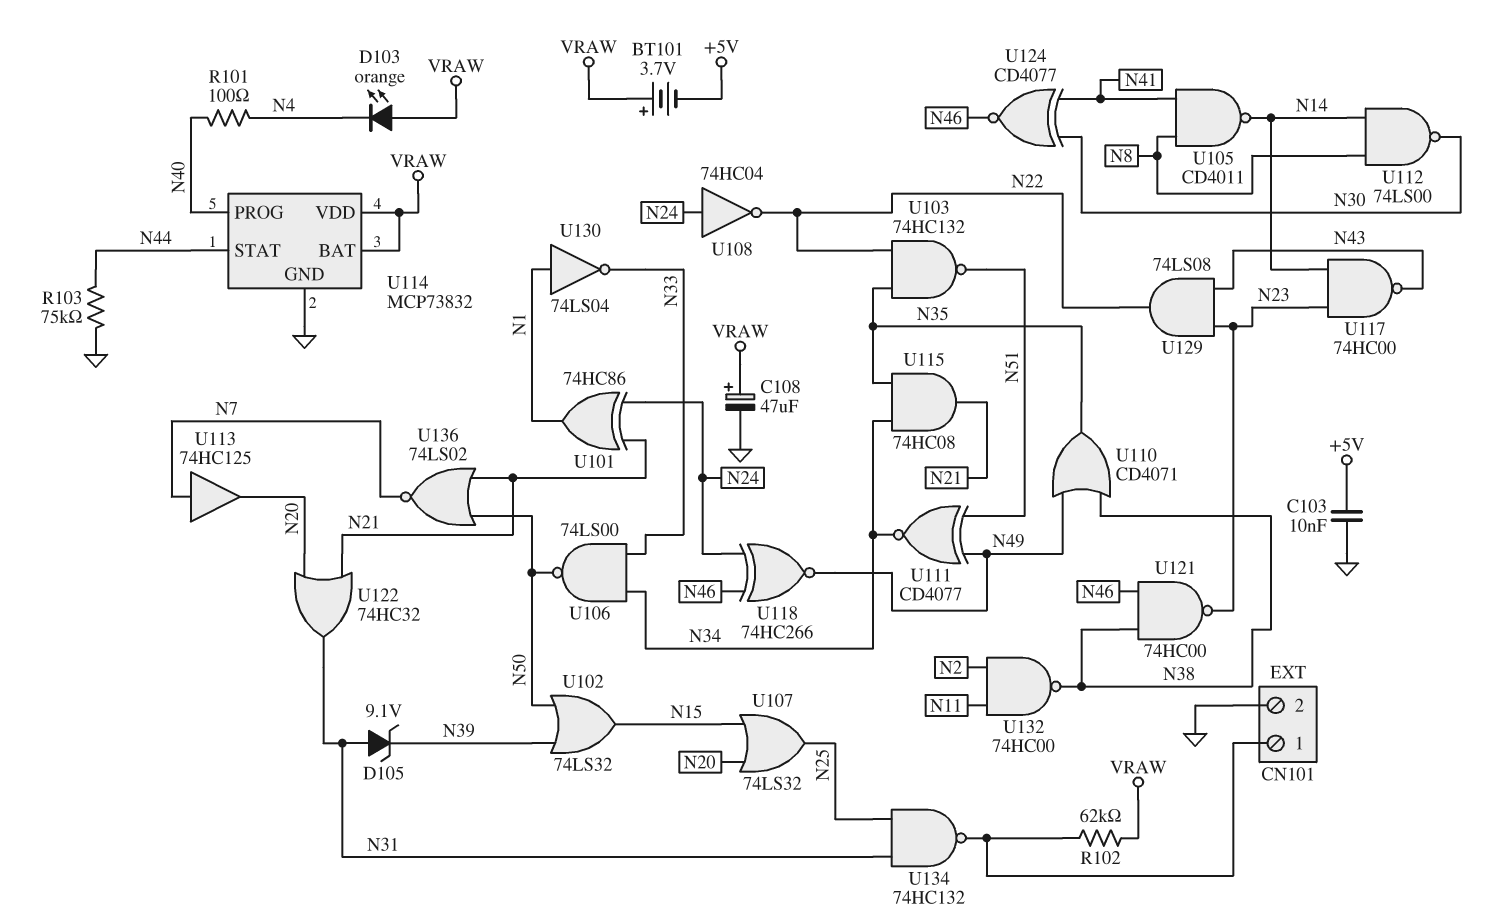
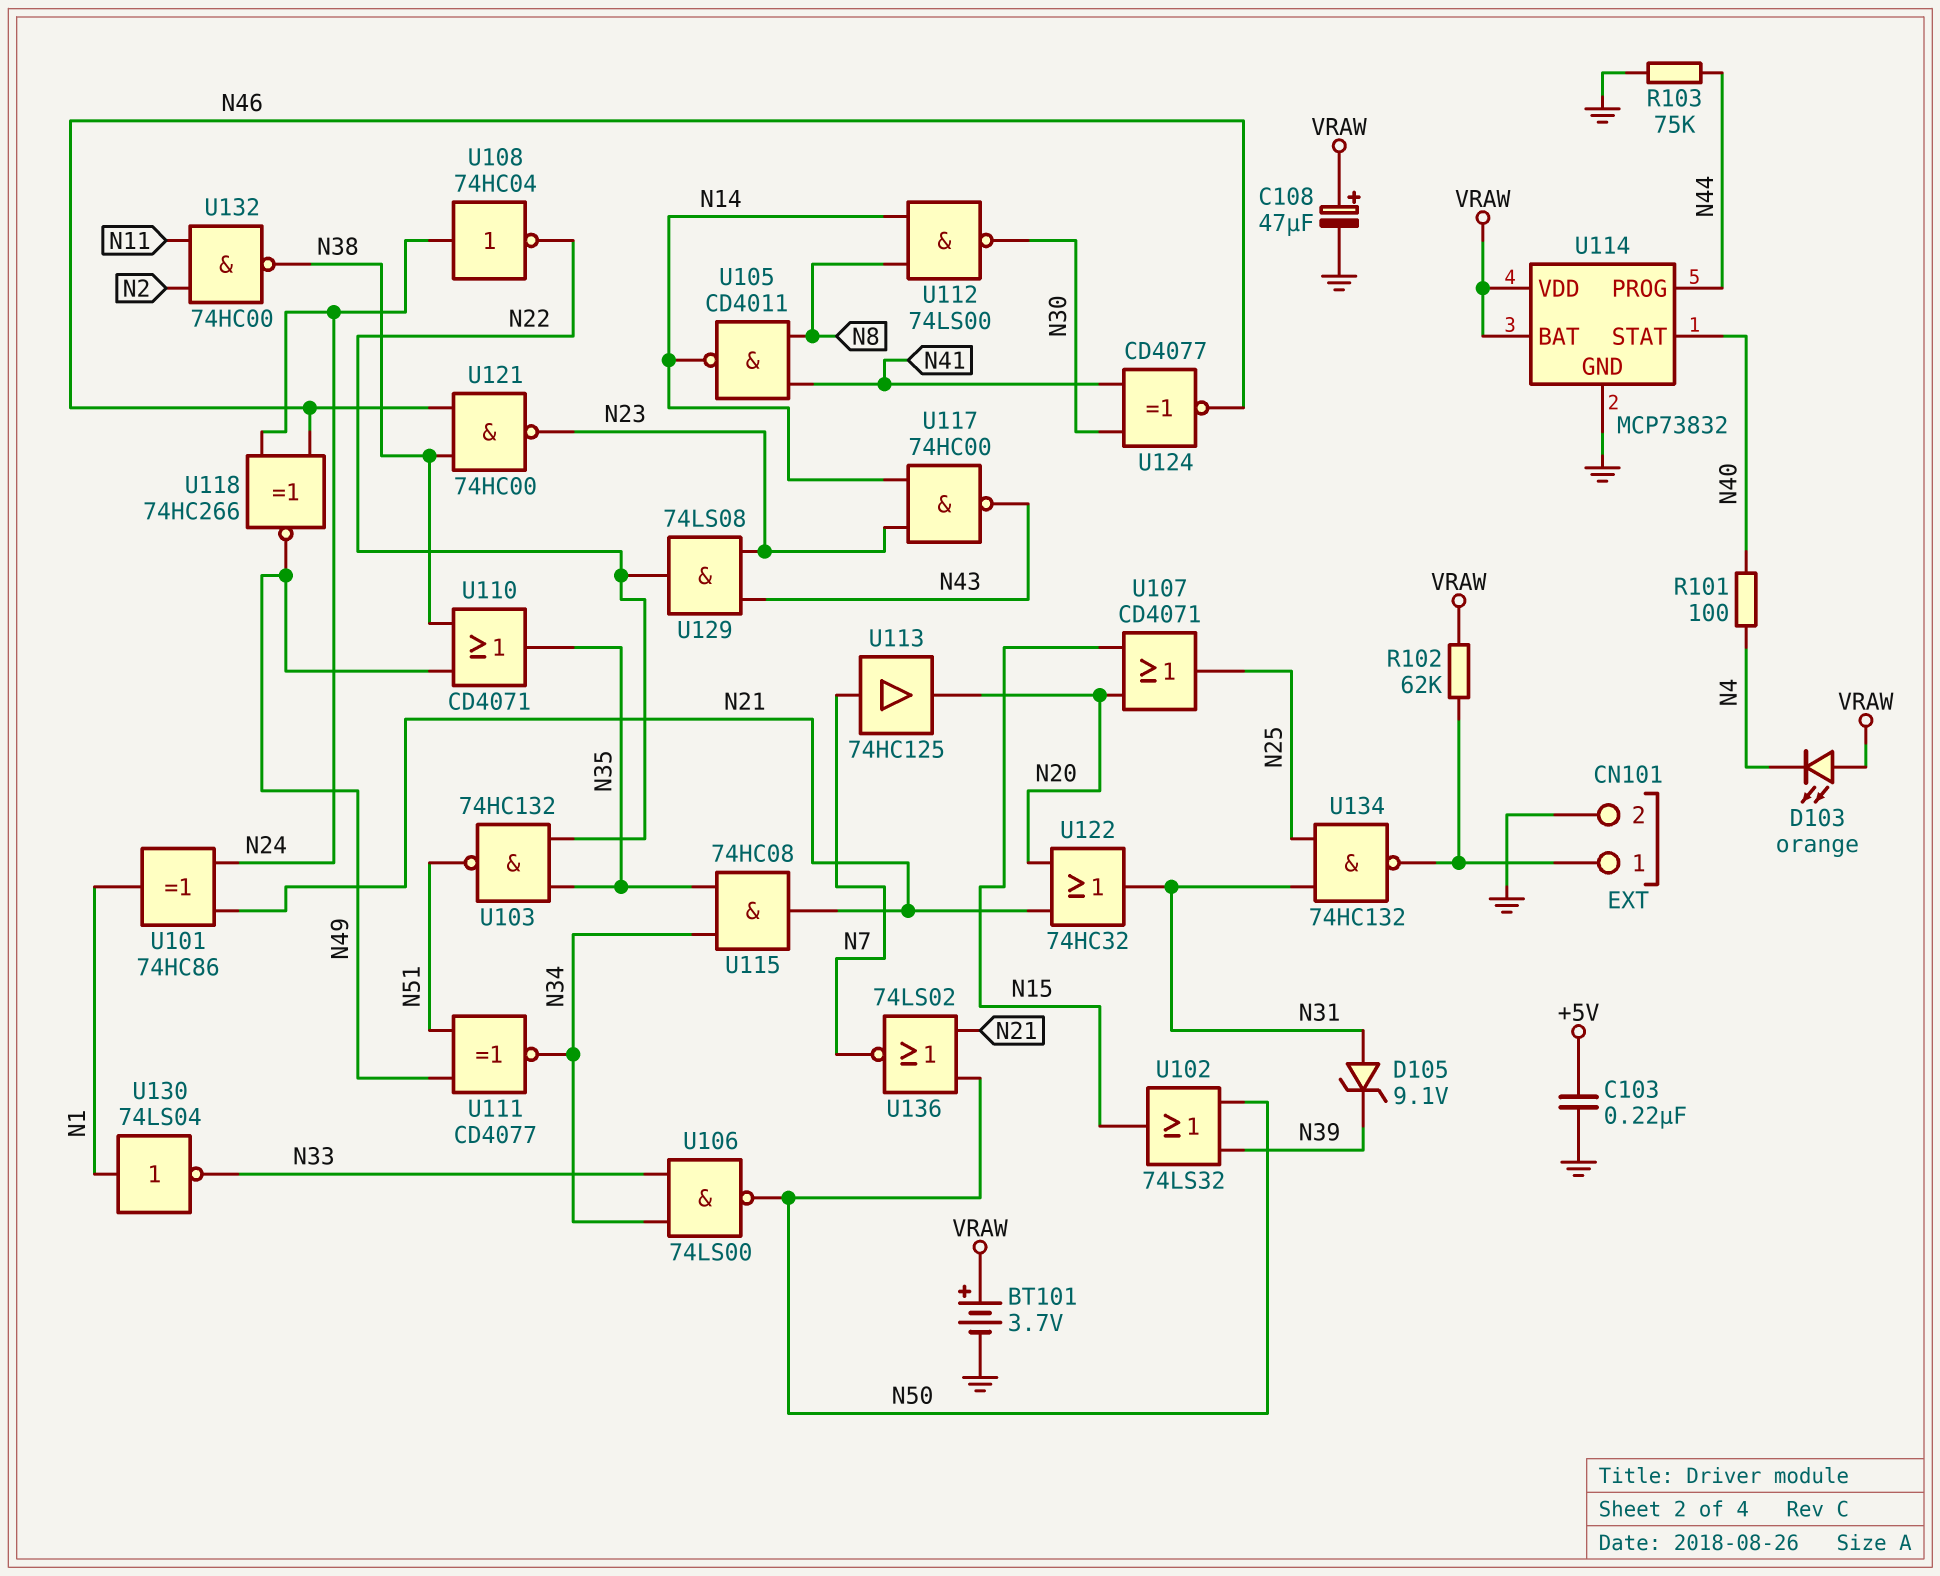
BT101: 3.7V (plus VRAW, minus +5V) -> 3.7V (plus VRAW, minus GND)
C103: 10nF (+5V, GND) -> 220nF (+5V, GND)
U107: OR 74LS32 (in N15, in N20, out N25) -> OR CD4071 (in N15, in N20, out N25)
U114 pin PROG: N40 -> N44
U114 pin STAT: N44 -> N40

